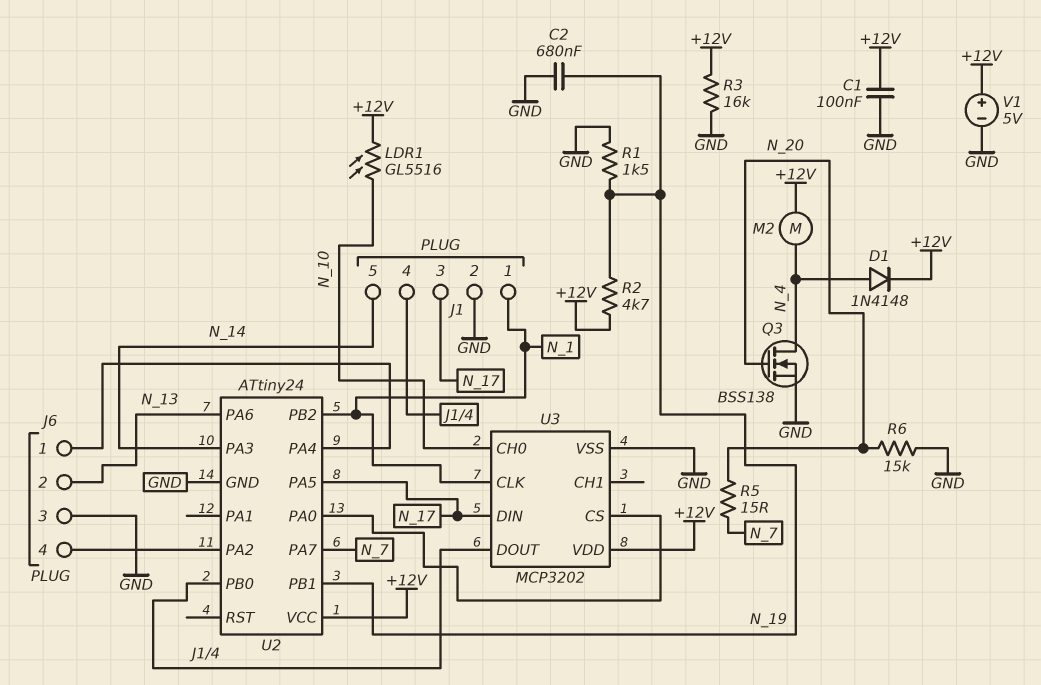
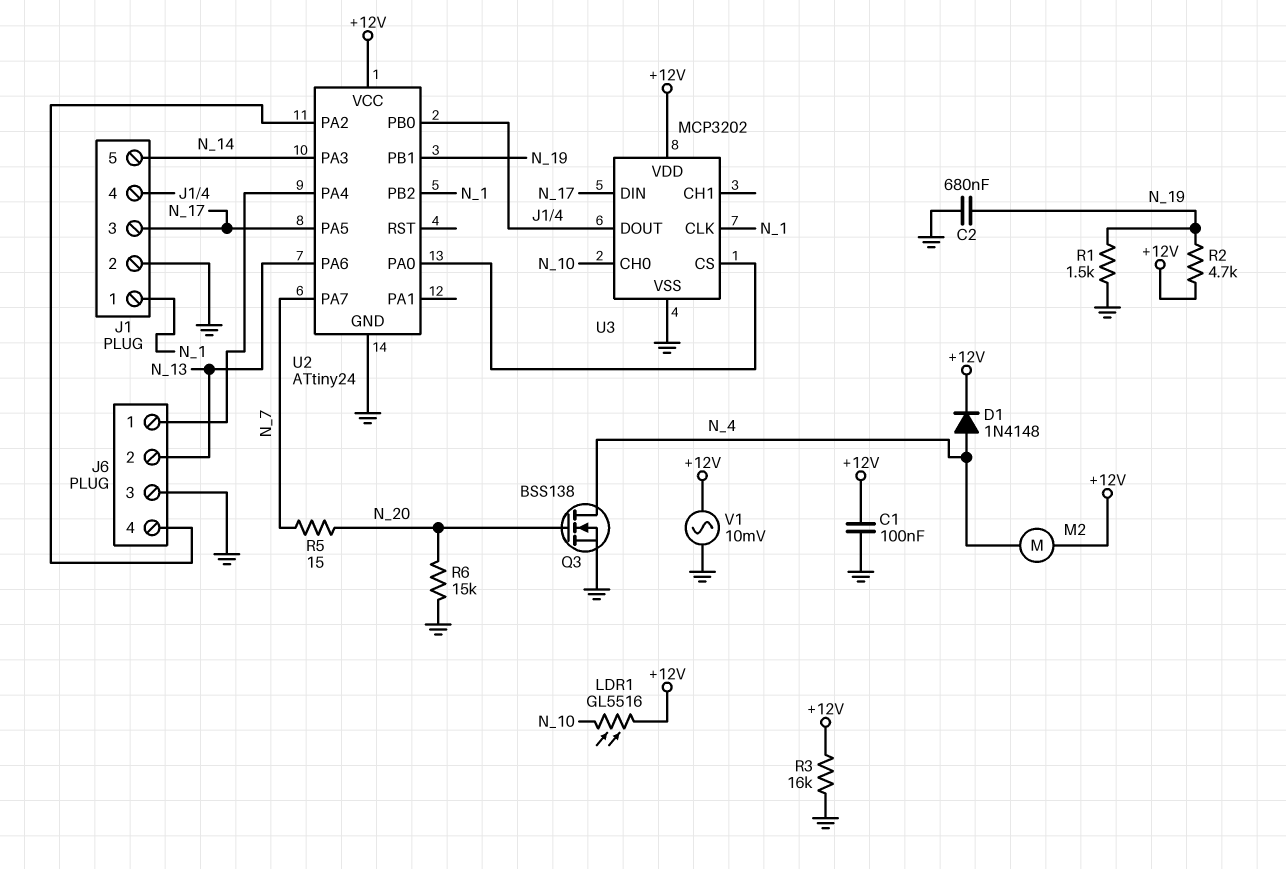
V1: 5V (plus +12V, minus GND) -> AC 10mV (+12V, GND)

